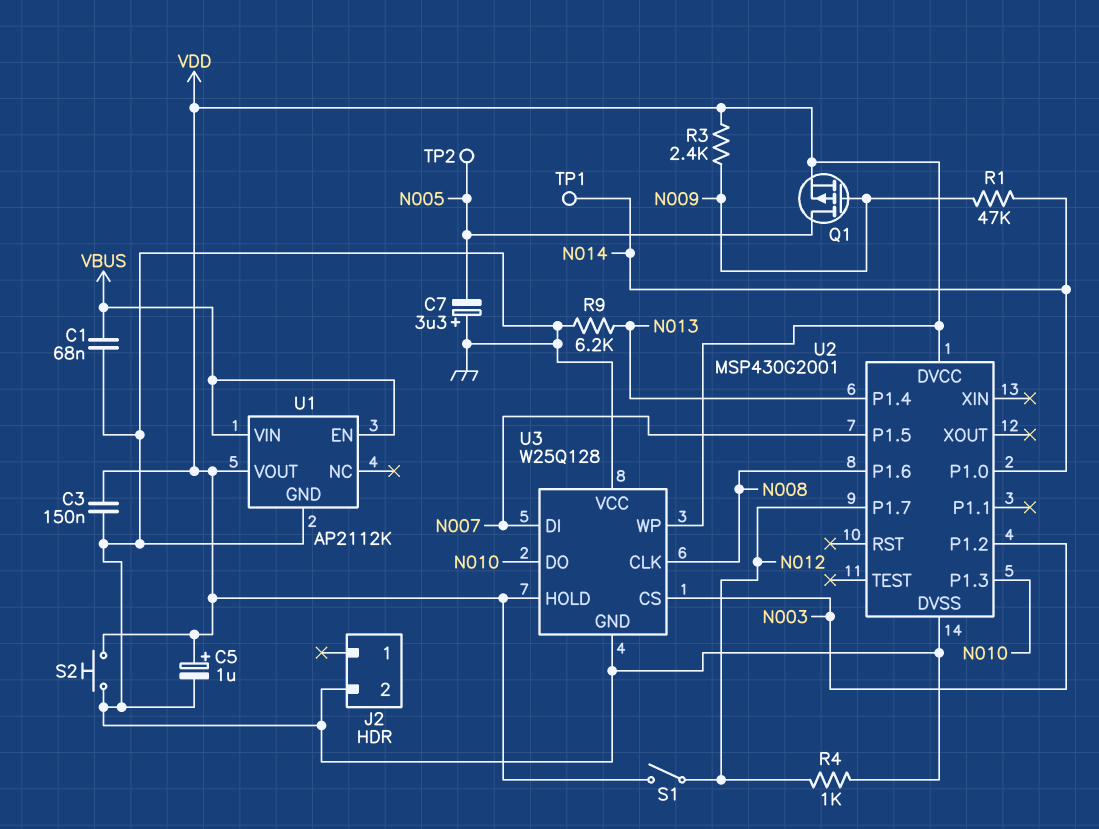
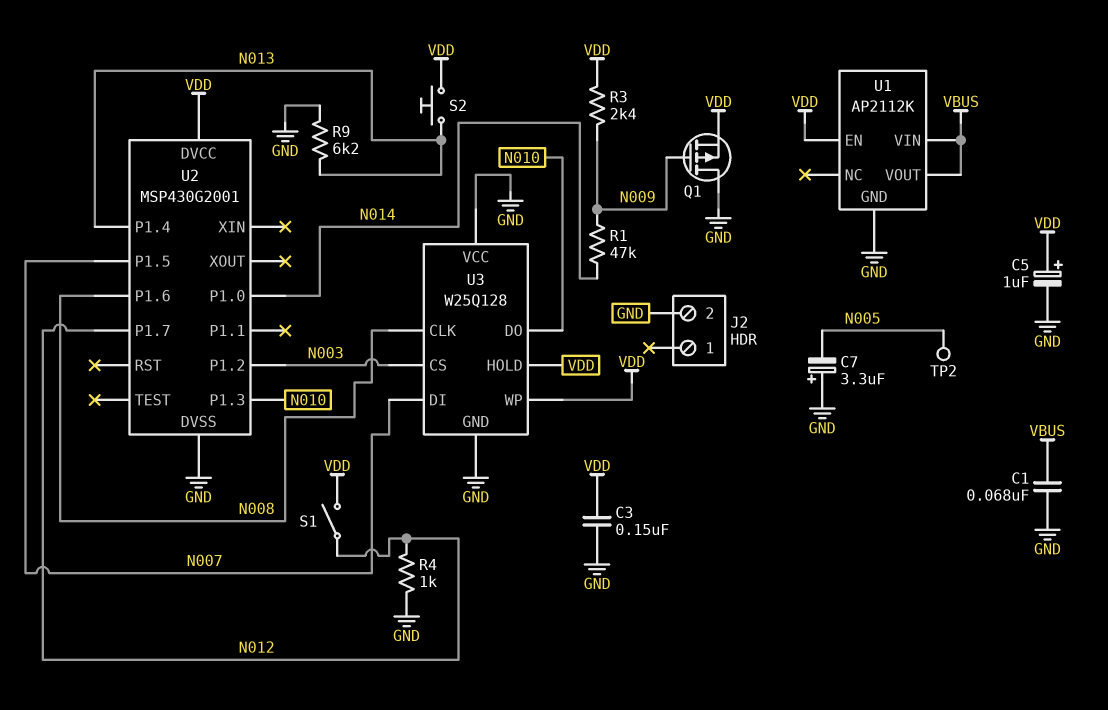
Q1: PMOS (G N009, D N005, S VDD) -> PMOS (G N009, D GND, S VDD)
S2: button (GND, VDD) -> button (N013, VDD)
TP1: test point (N014) -> none
U1 pin EN: VBUS -> VDD
U1 pin VOUT: VDD -> VBUS

